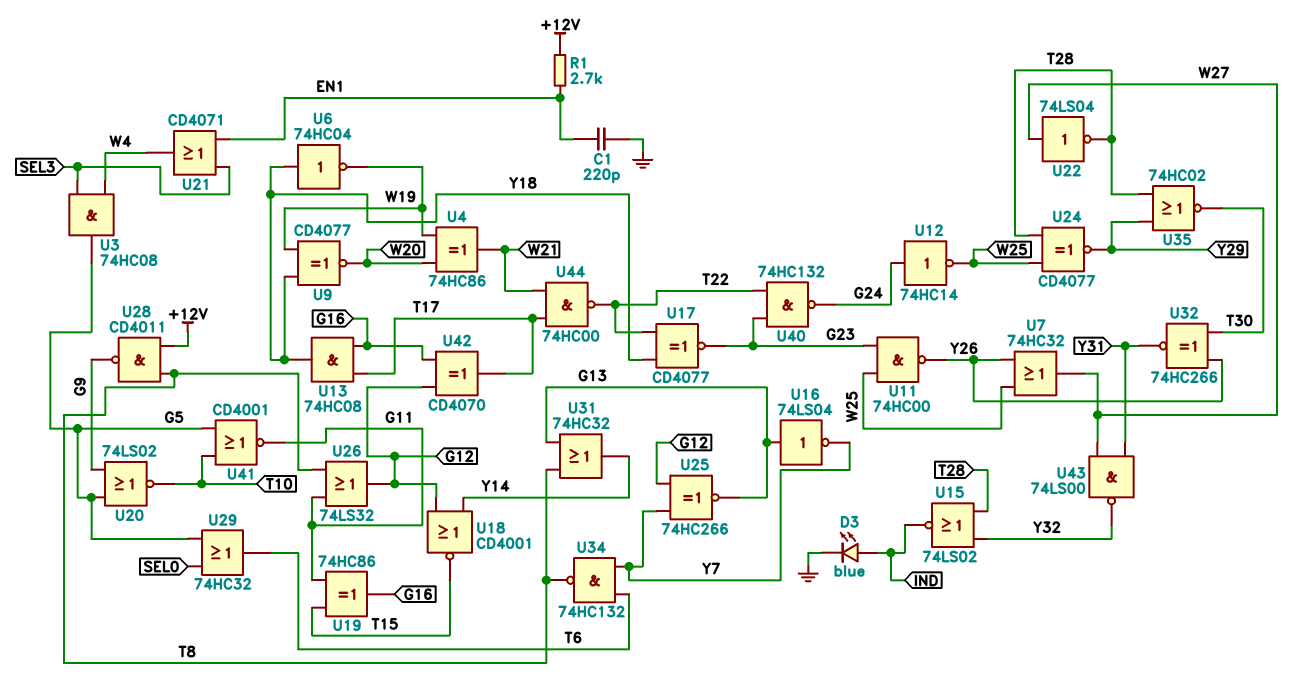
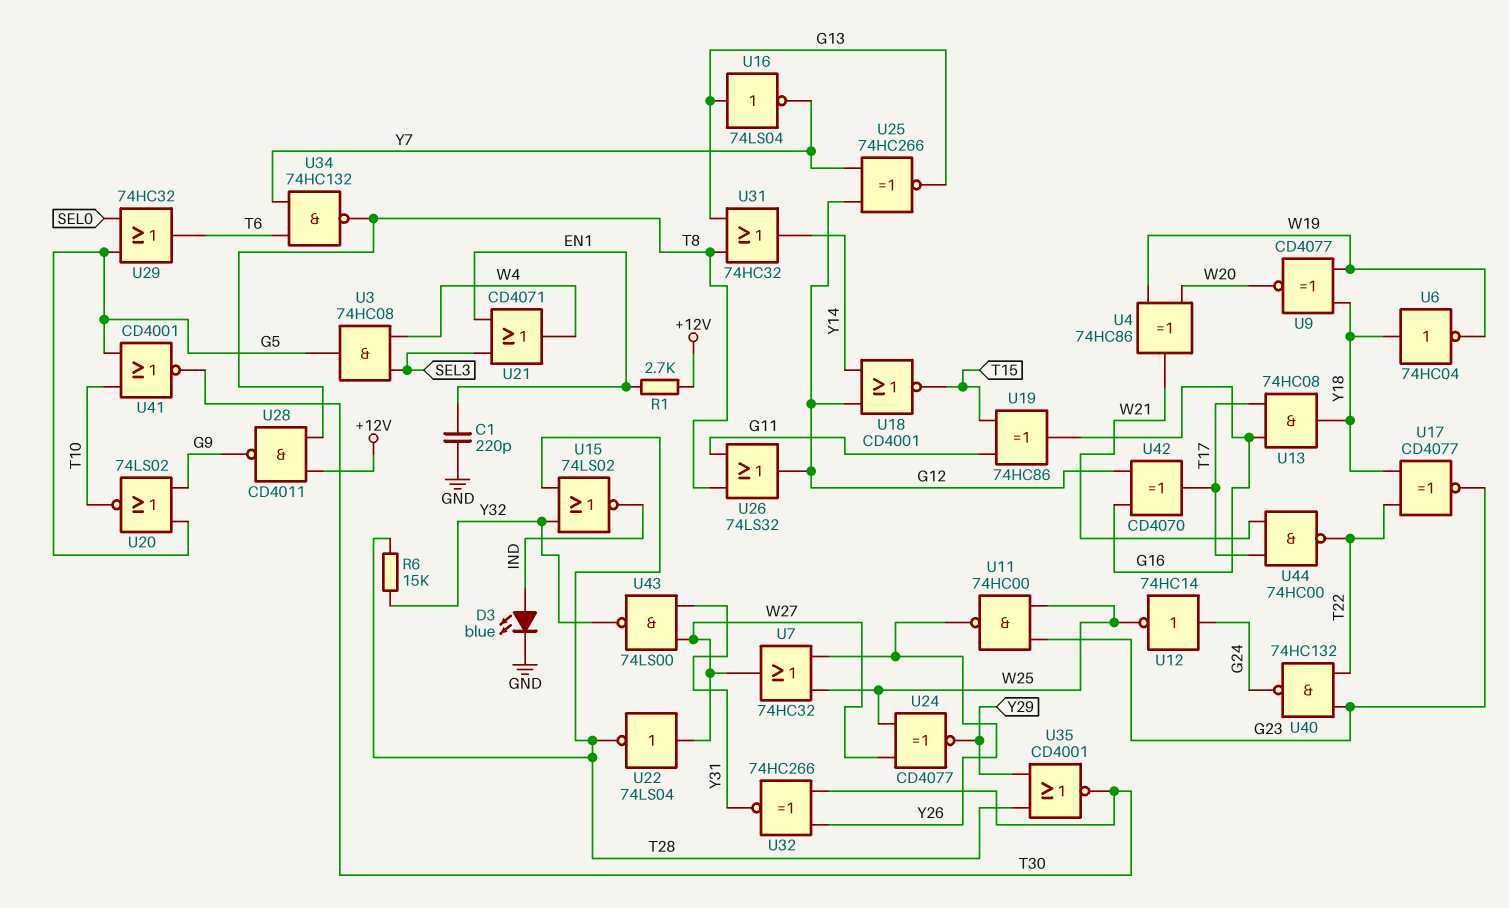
R6: none -> 15k (T28, Y32)
U24: XNOR CD4077 (in T28, in W25, out Y29) -> XNOR CD4077 (in W25, in W27, out Y29)
U35: NOR 74HC02 (in T28, in Y29, out T30) -> NOR CD4001 (in T28, in Y29, out T30)
U41: NOR CD4001 (in G5, in T10, out G11) -> NOR CD4001 (in G5, in T10, out T30)

